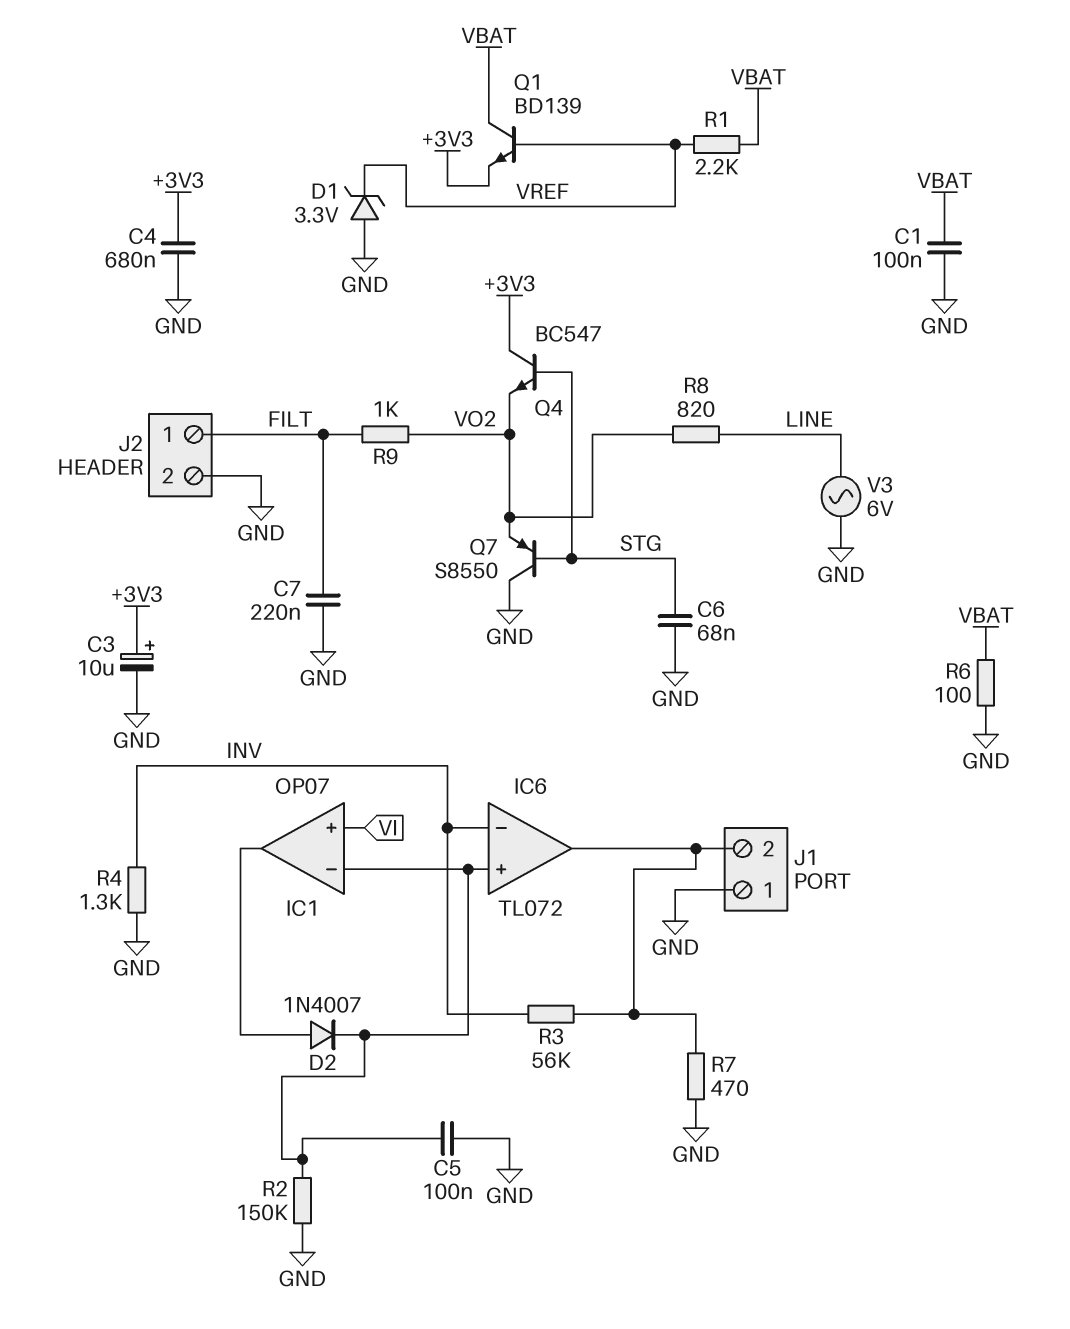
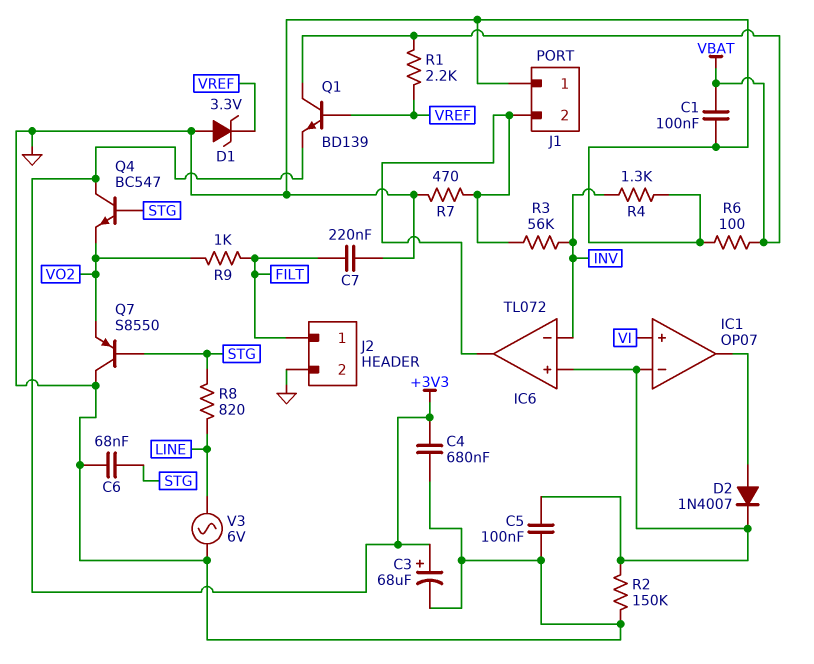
C3: 10uF (plus +3V3, minus GND) -> 68uF (plus +3V3, minus GND)
R8: 820 (LINE, VO2) -> 820 (LINE, STG)

